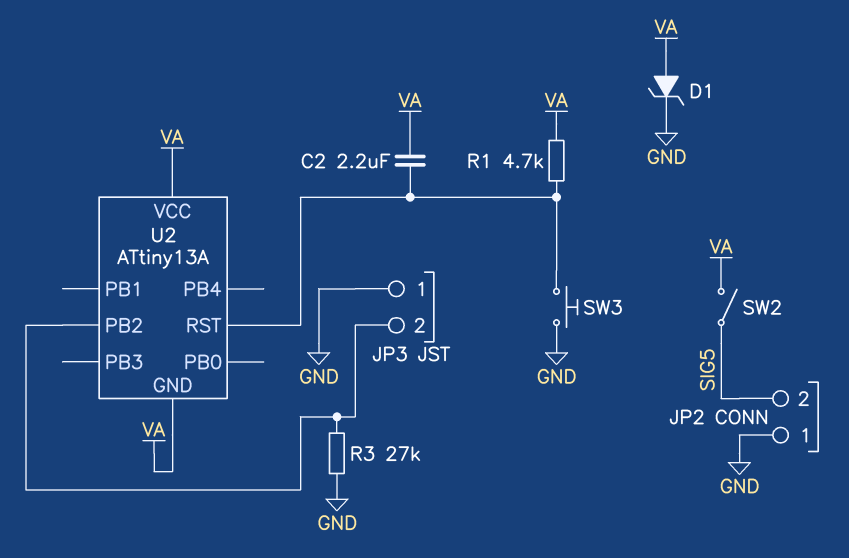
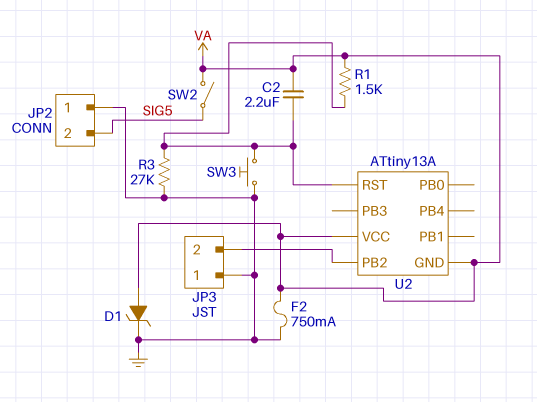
F2: none -> 750mA (GND, VA)
R1: 4.7k (U2/RST, VA) -> 1.5k (U2/RST, VA)
R3: 27k (GND, JP3/2) -> 27k (GND, U2/RST)

